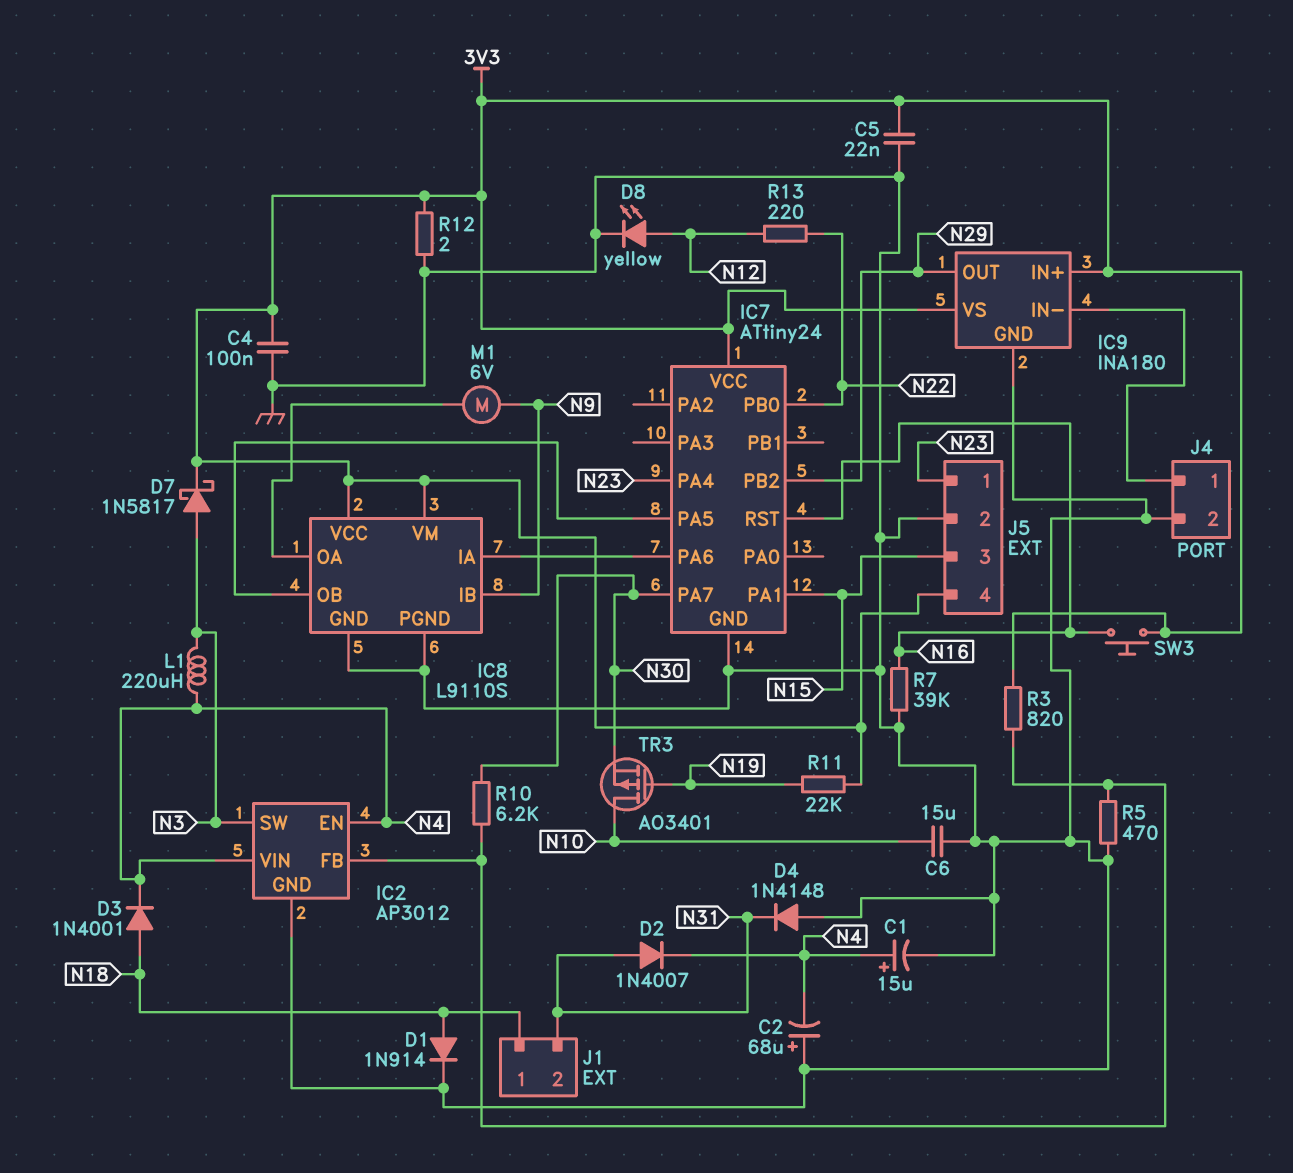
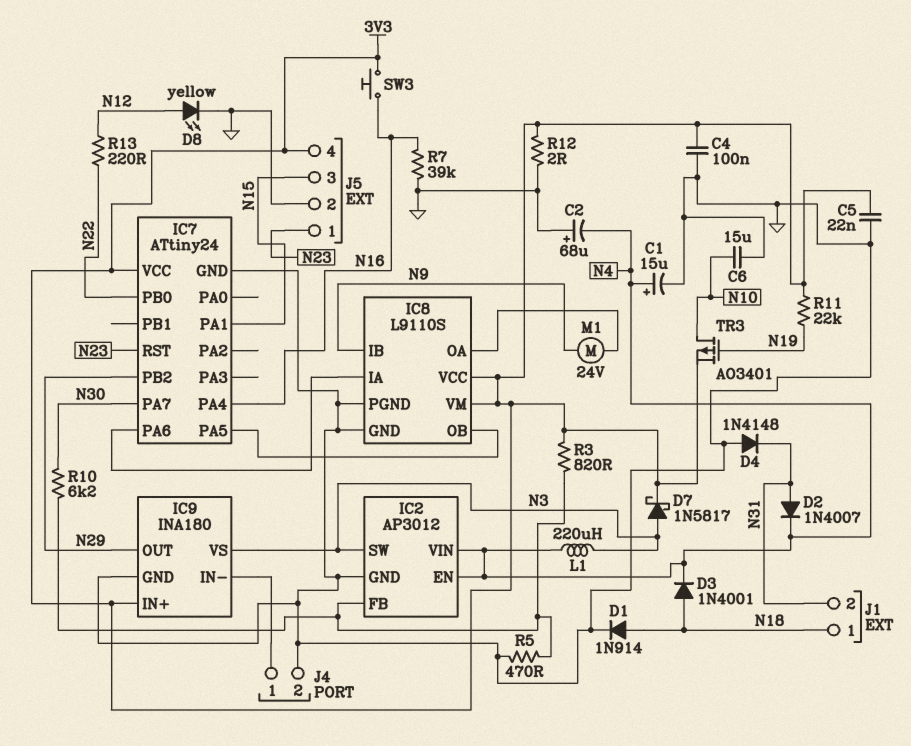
IC7 pin PA4: N23 -> N16
IC7 pin RST: N16 -> N23
IC9 pin VS: 3V3 -> N3
M1: motor 6V (IC8/OA, N9) -> motor 24V (IC8/OA, N9)
TR3: PMOS AO3401 (G N19, D N10, S N30) -> PMOS AO3401 (G N19, D N10, S 3V3)

